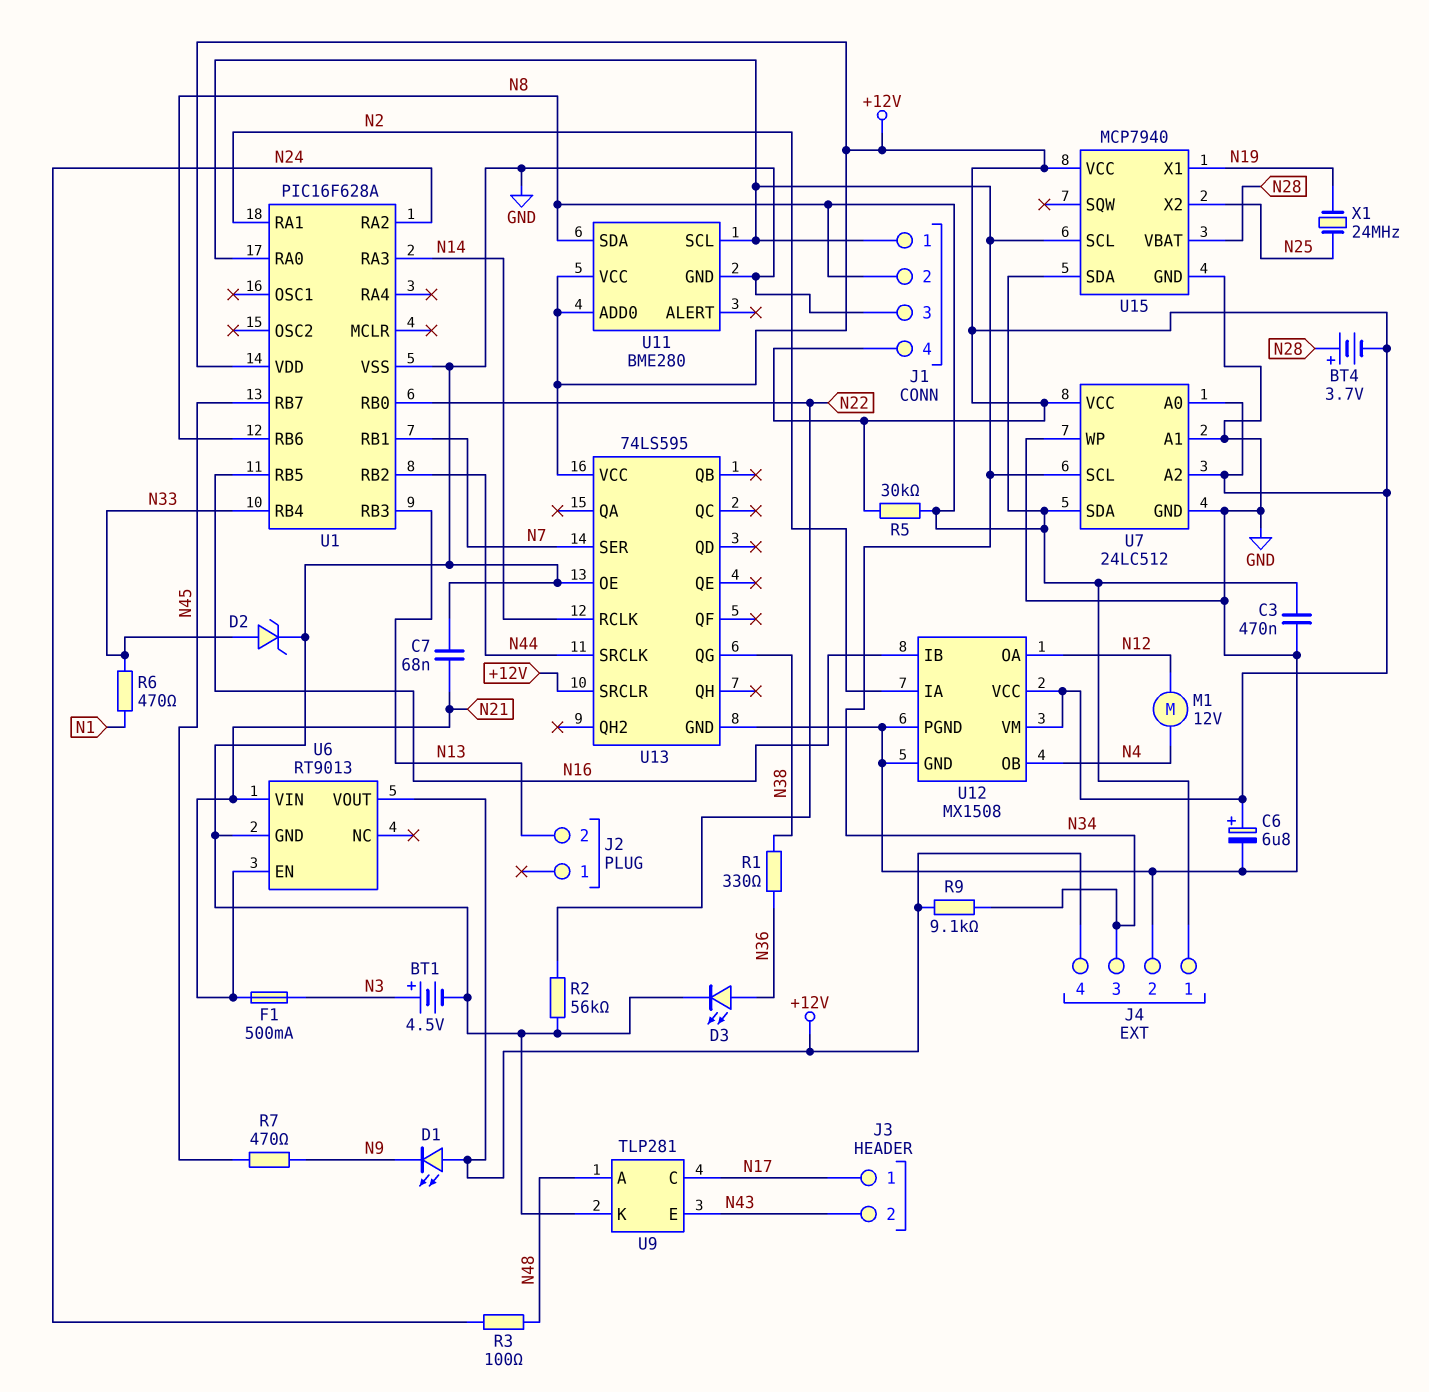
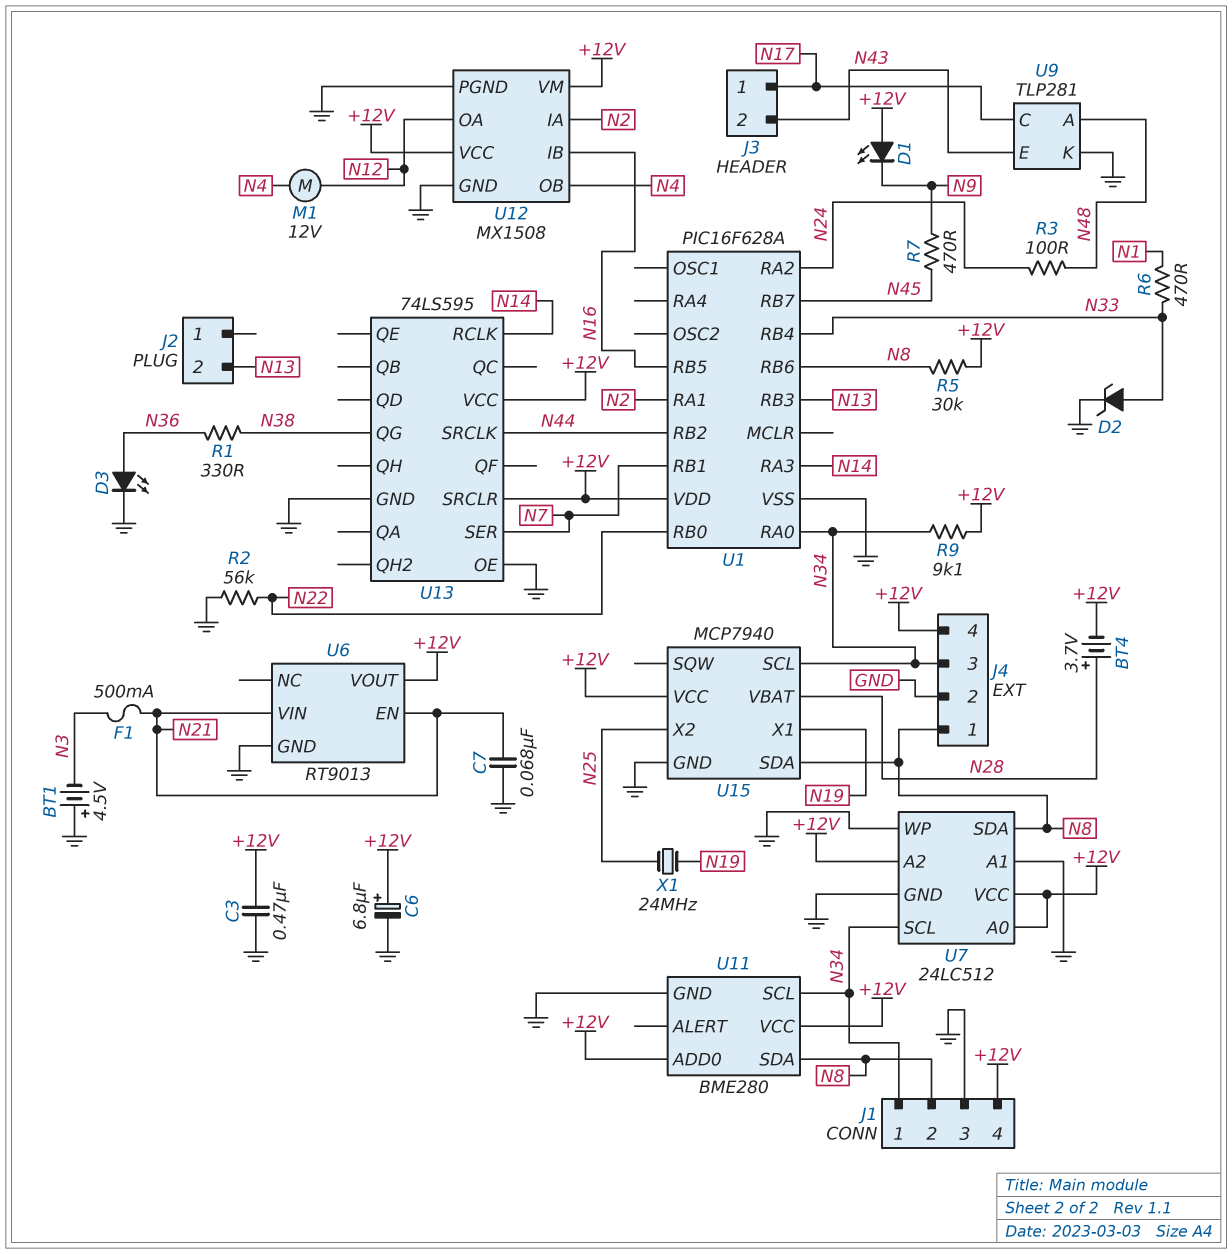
BT1: 4.5V (plus N3, minus GND) -> 4.5V (plus GND, minus N3)
C3: 470nF (GND, N8) -> 470nF (+12V, GND)

